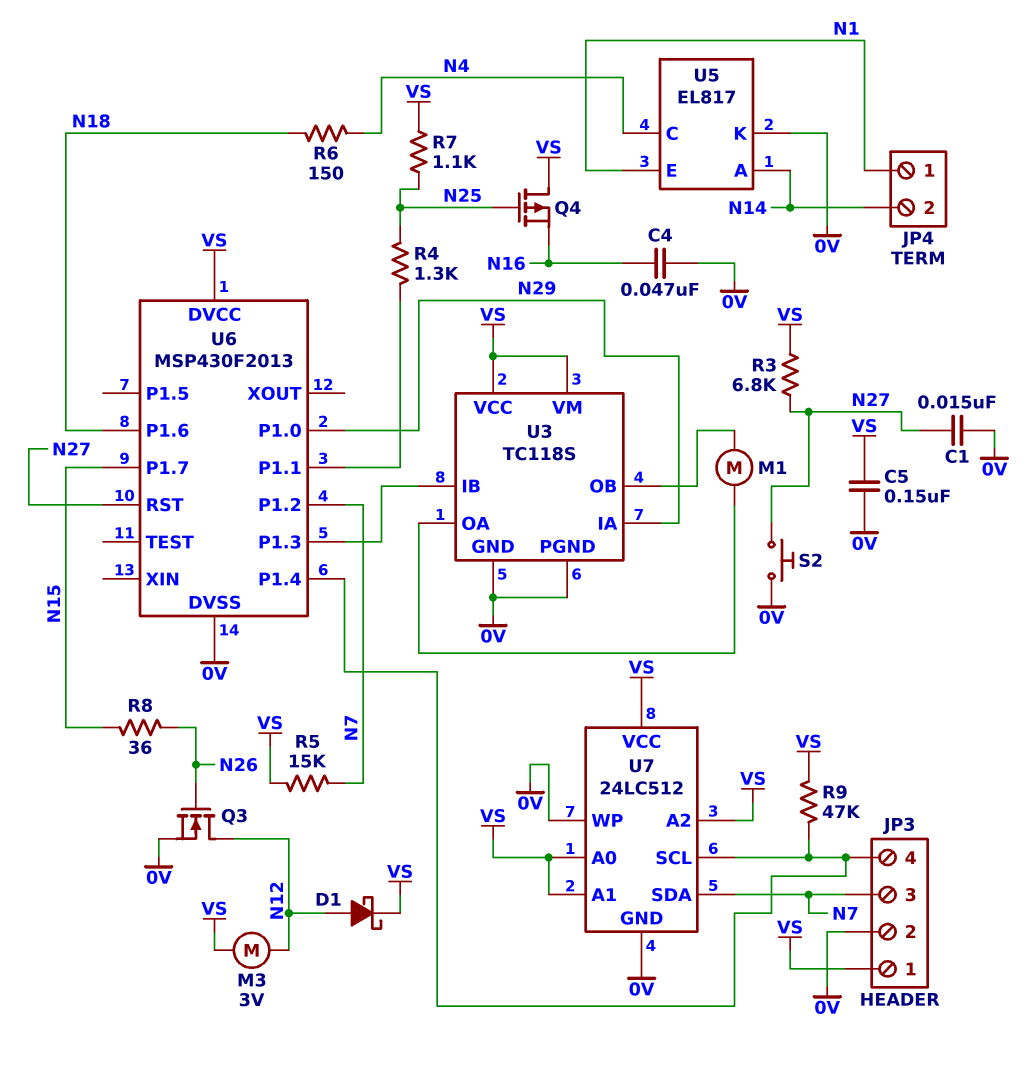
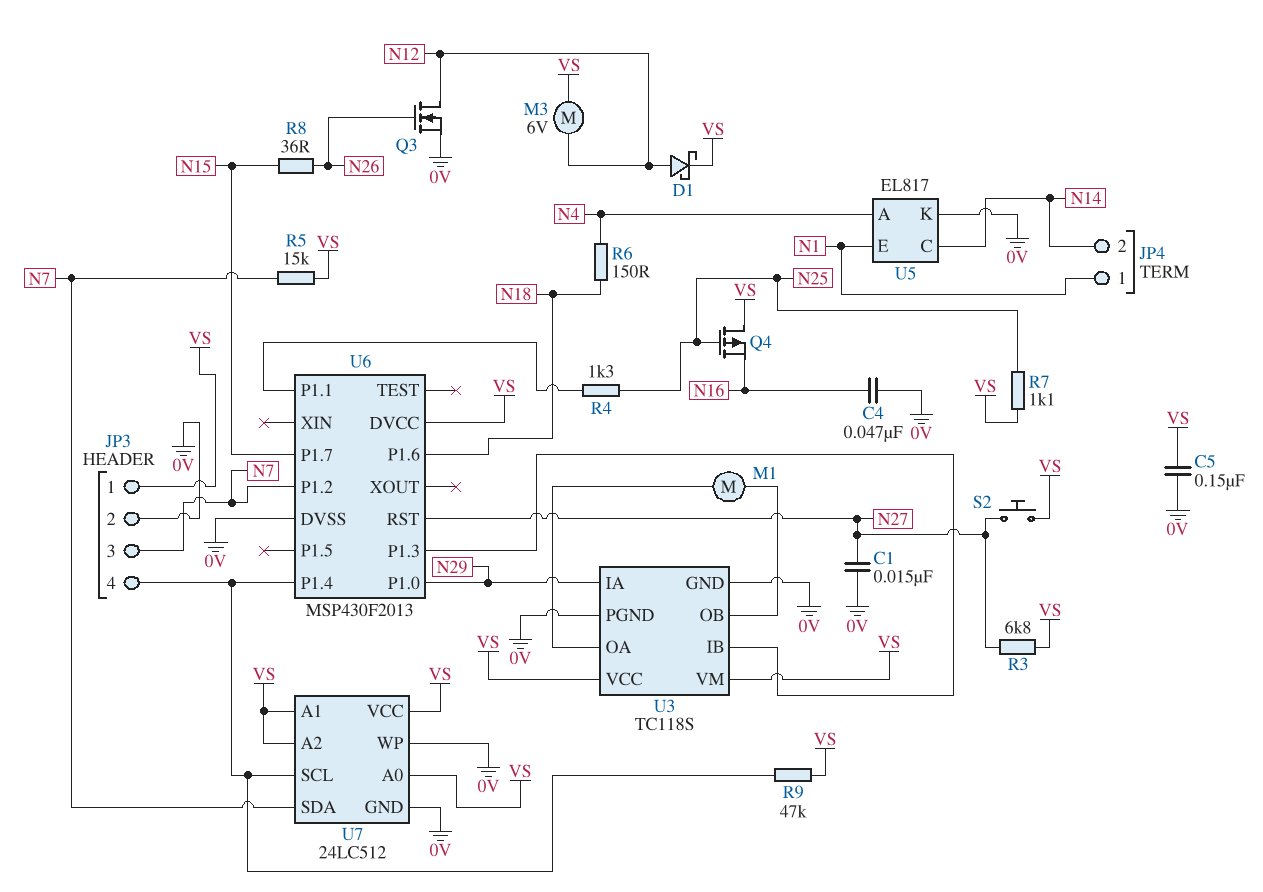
M3: motor 3V (N12, VS) -> motor 6V (N12, VS)
S2: button (0V, N27) -> button (N27, VS)
U5 pin A: N14 -> N4
U5 pin C: N4 -> N14

